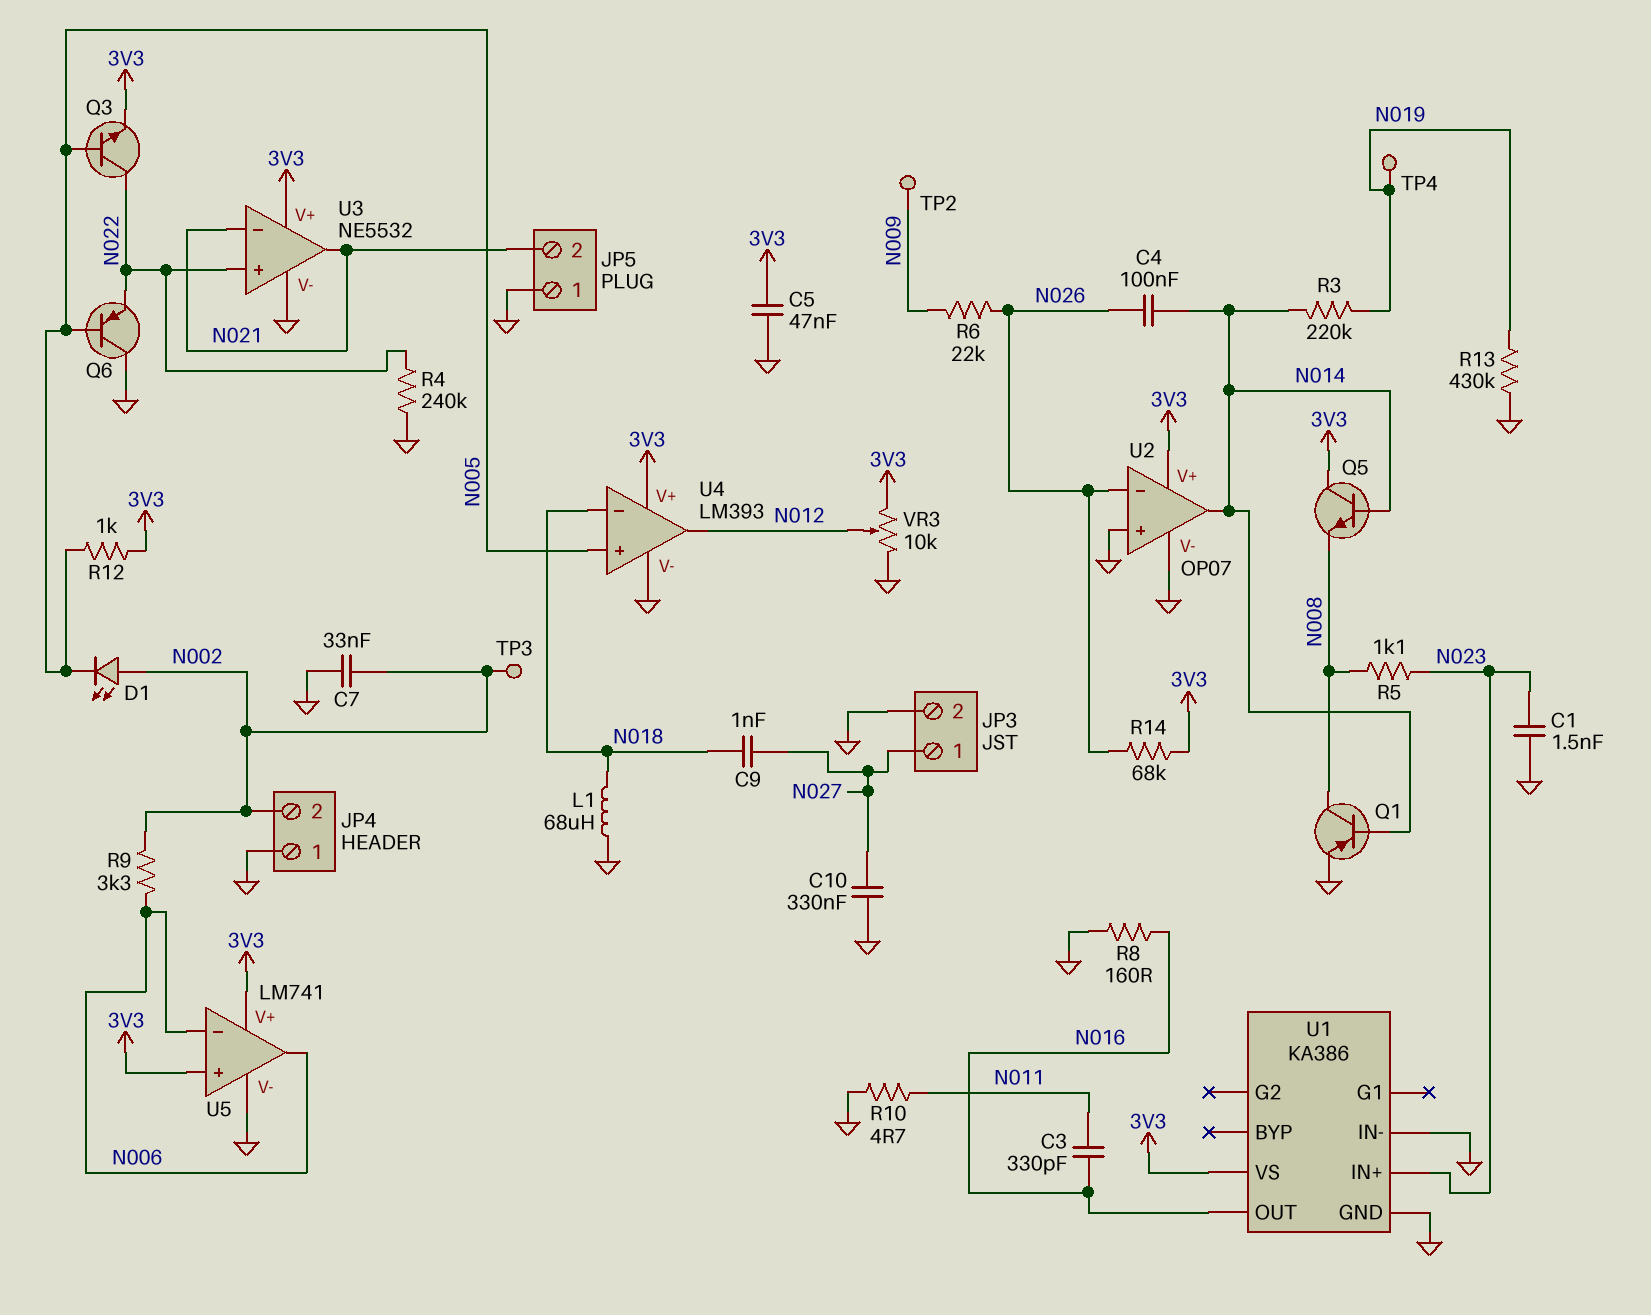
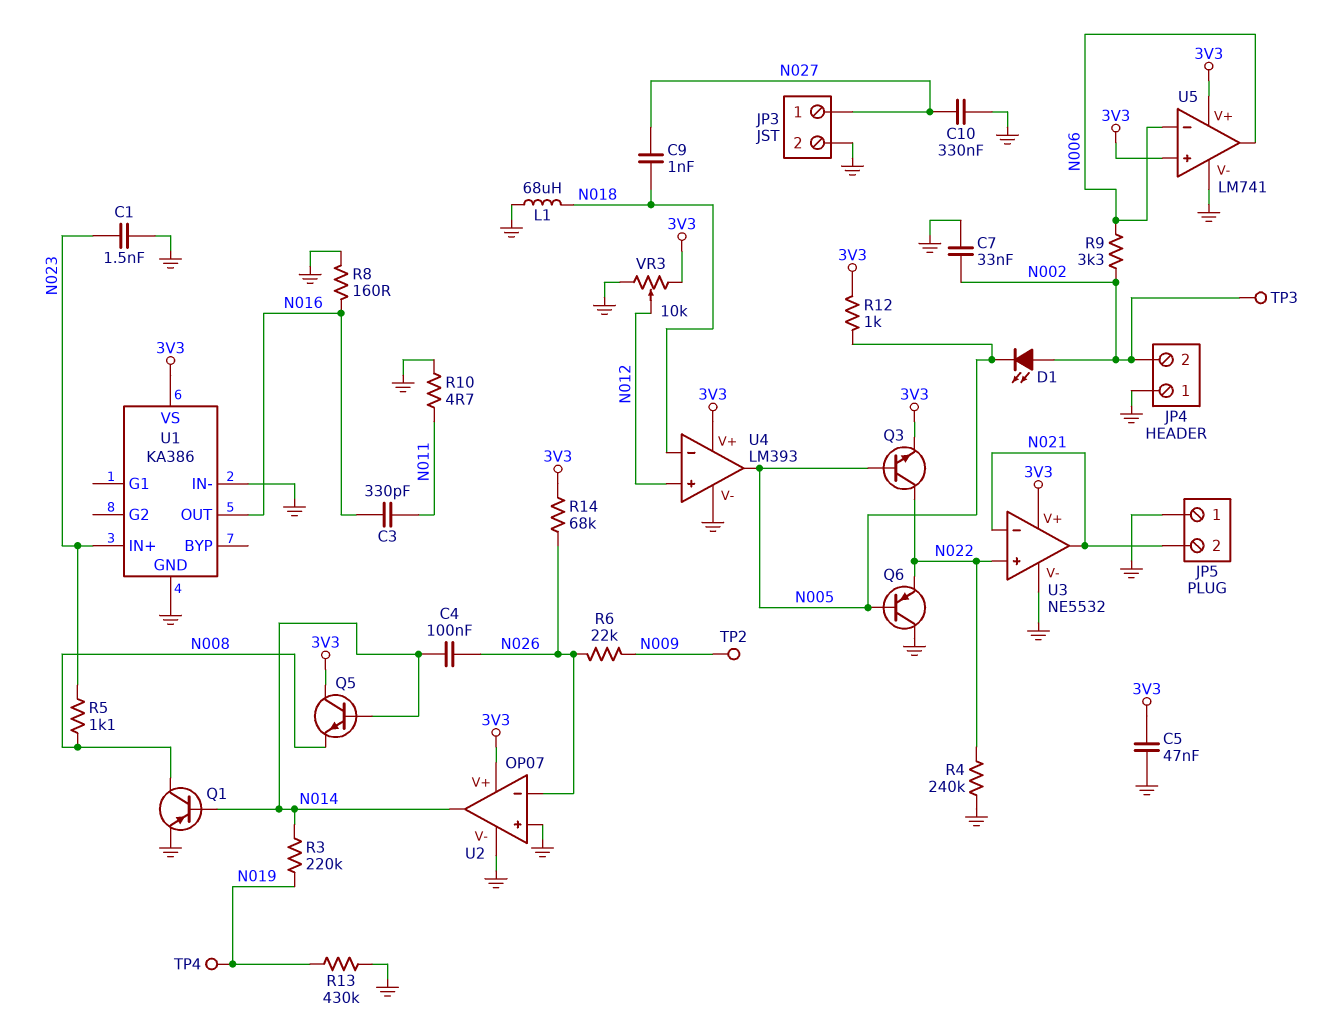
U4 pin in+: N005 -> N012
U4 pin out: N012 -> N005

